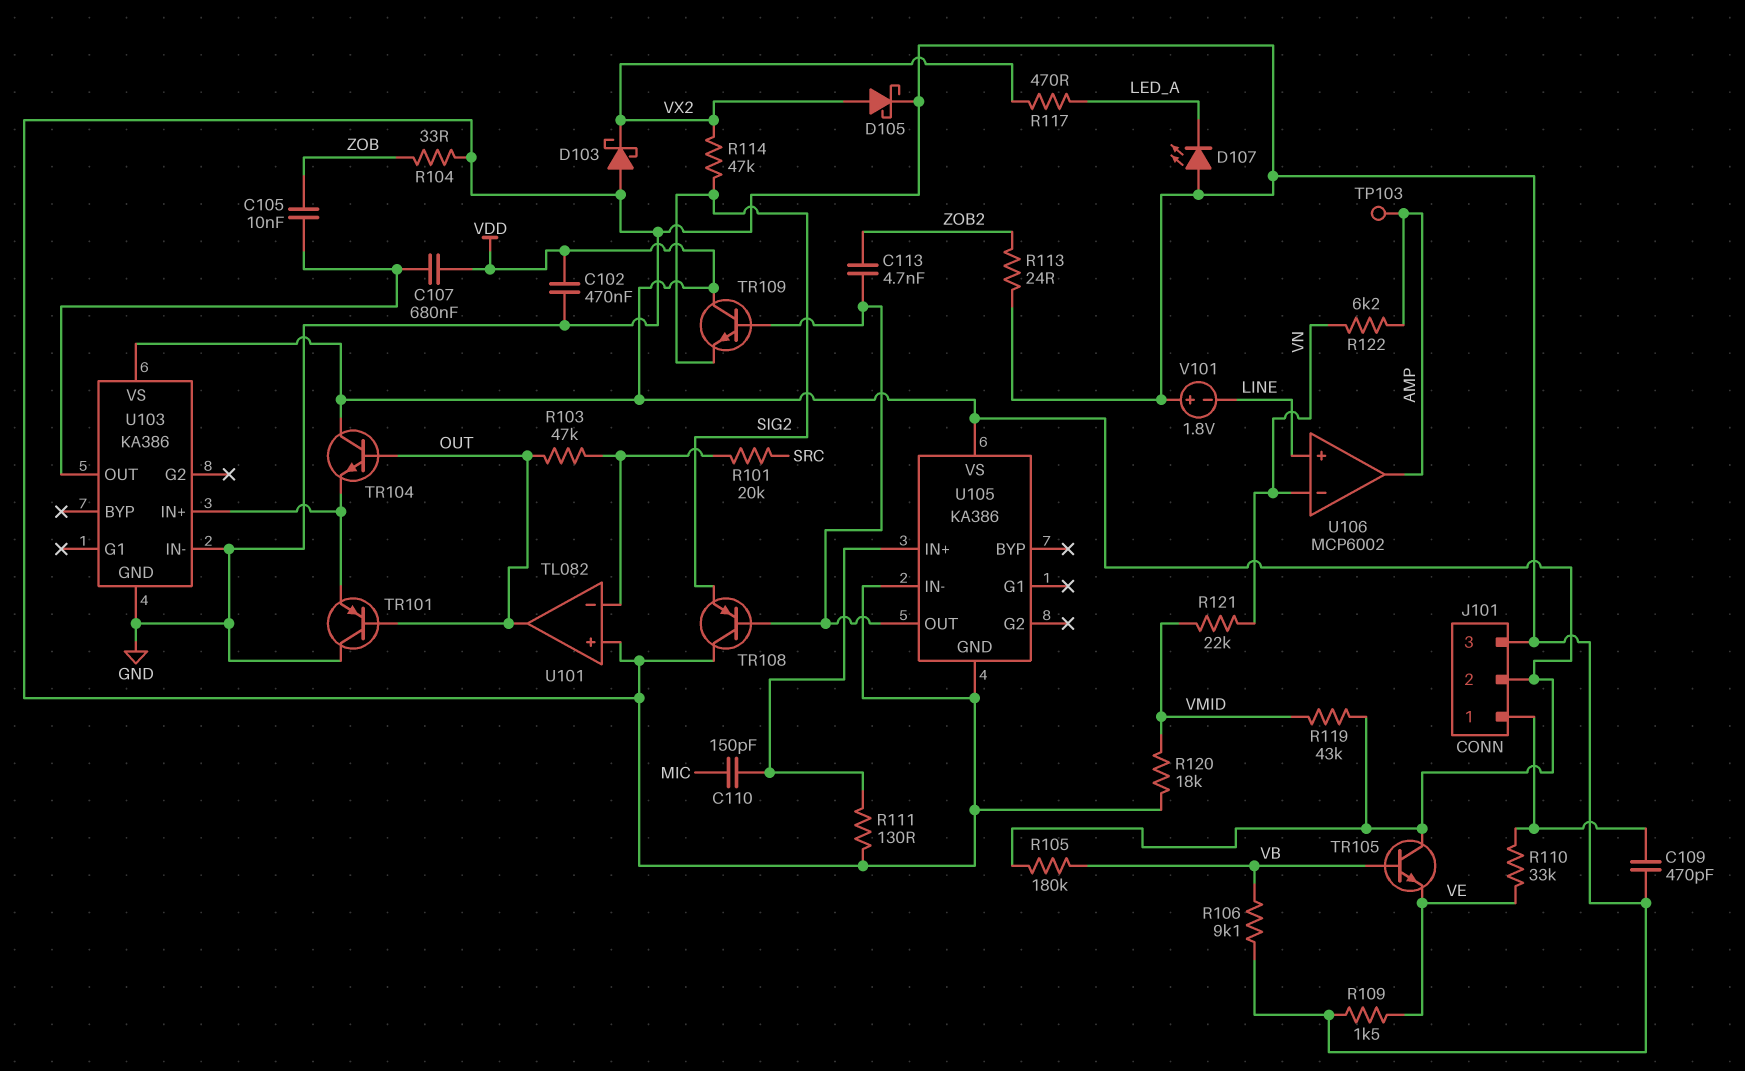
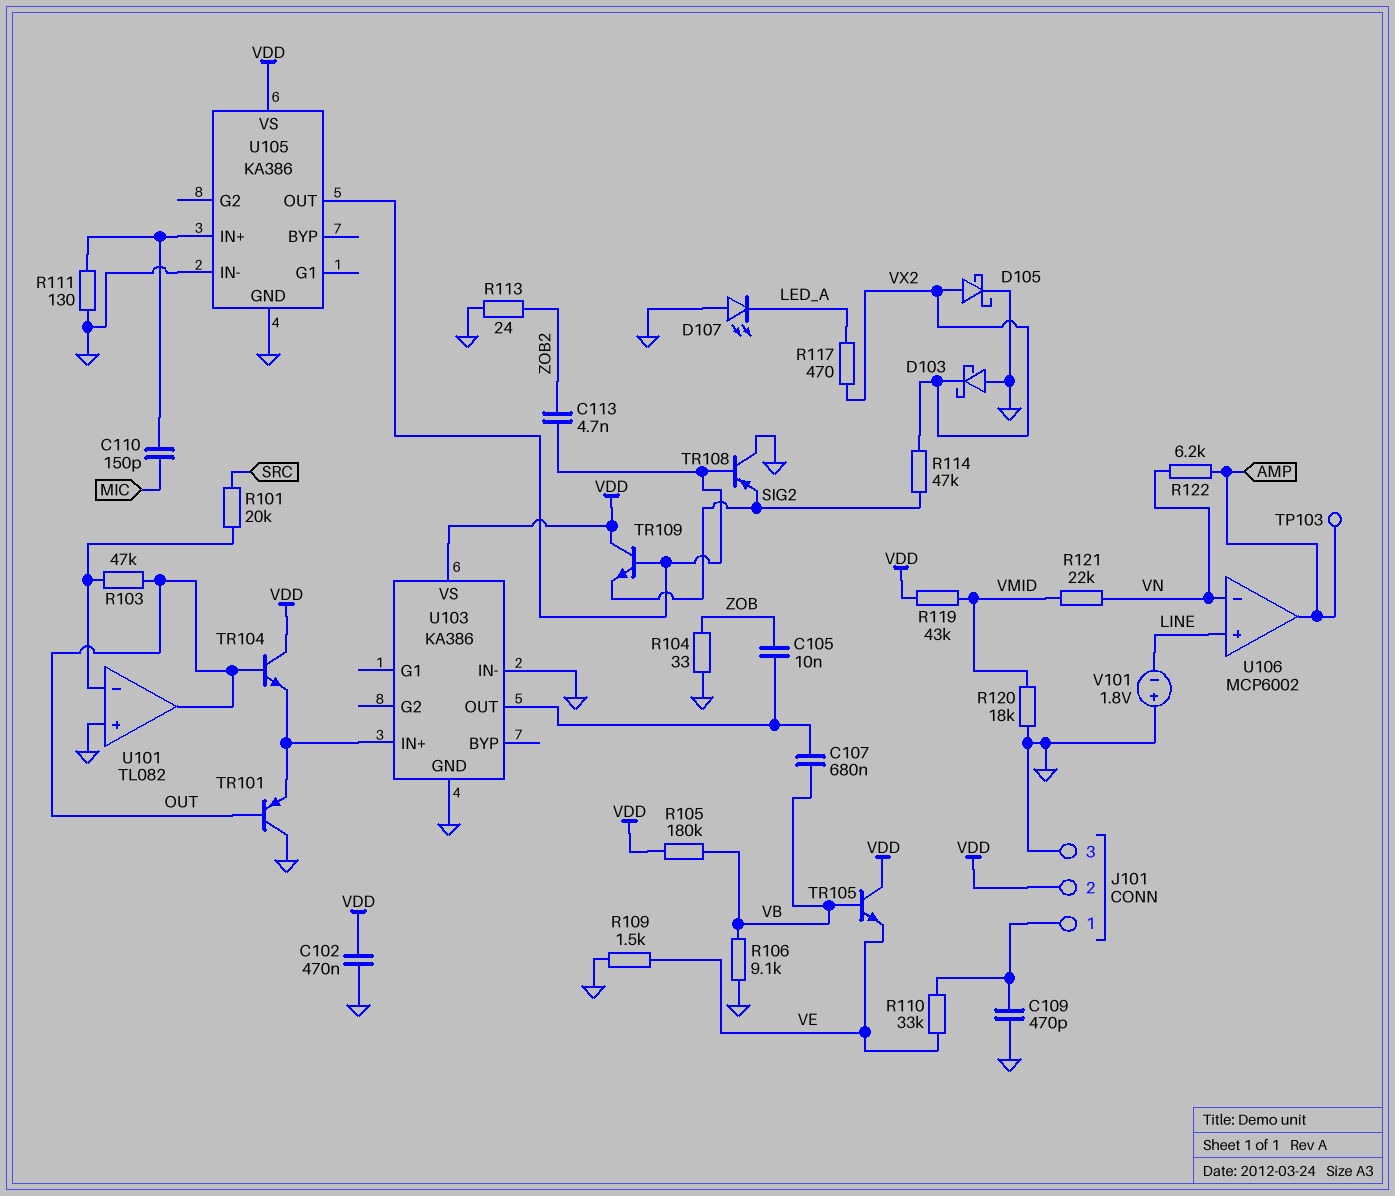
C107: 680nF (U103/OUT, VDD) -> 680nF (U103/OUT, VB)

